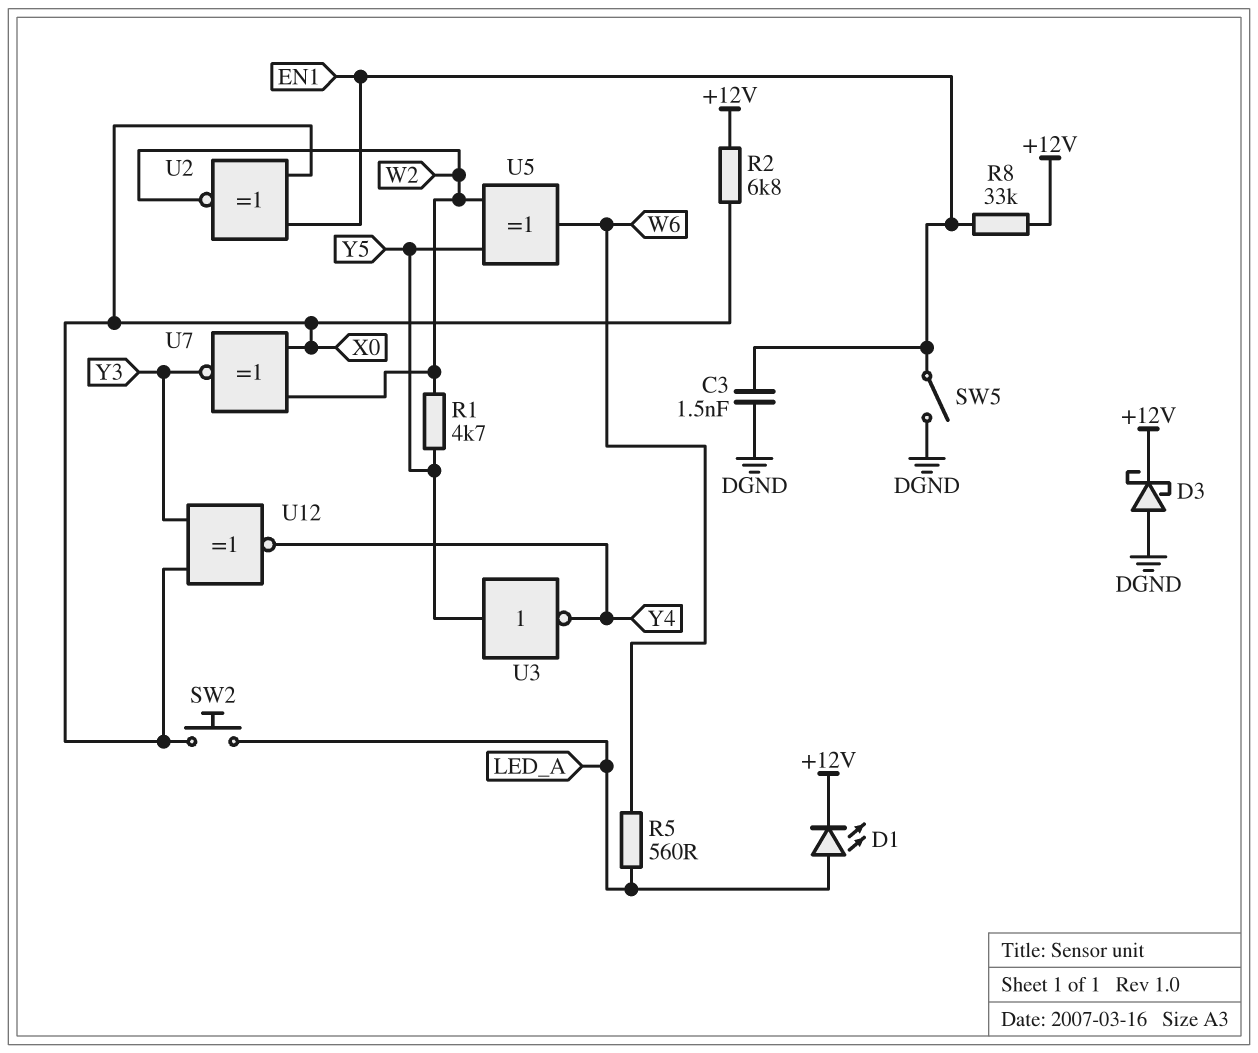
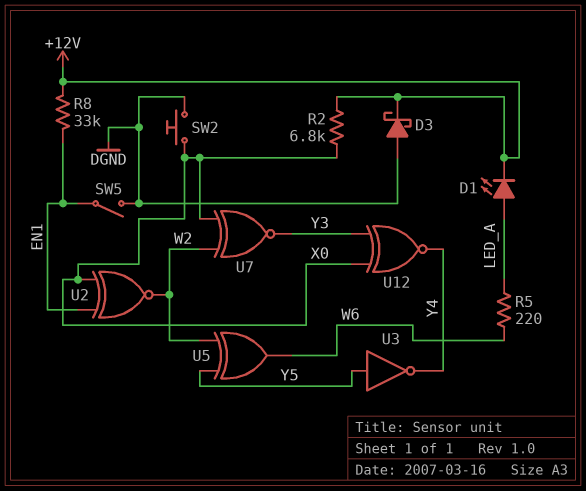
C3: 1.5nF (DGND, EN1) -> none
R1: 4.7k (W2, Y5) -> none
R5: 560 (LED_A, W6) -> 220 (LED_A, W6)
SW2: button (LED_A, X0) -> button (DGND, X0)

